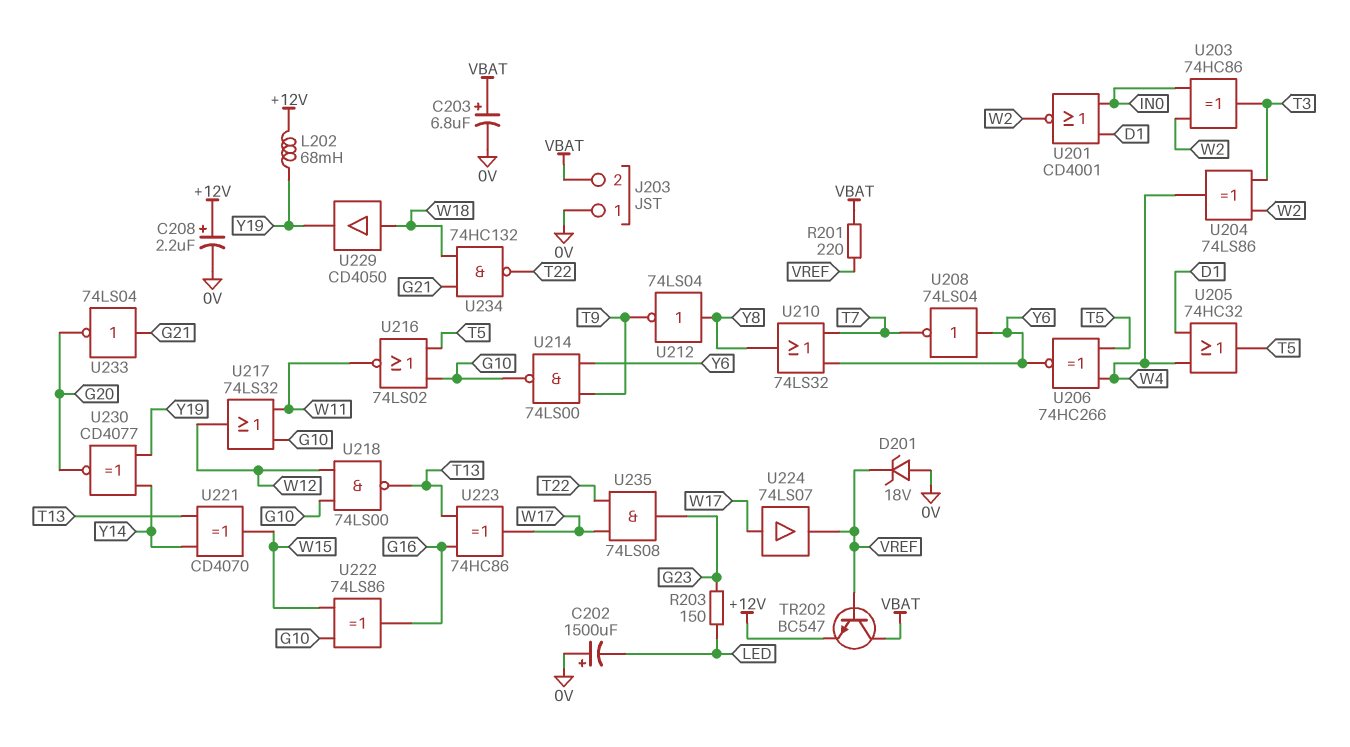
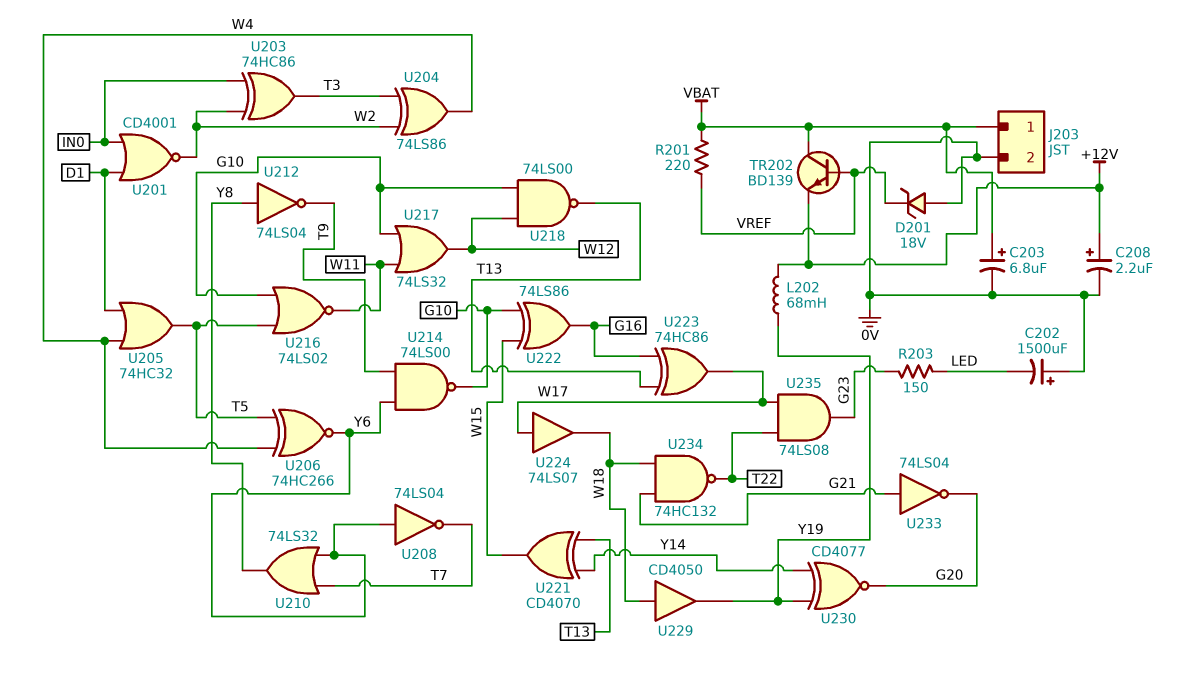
J203 pin 1: 0V -> VBAT
J203 pin 2: VBAT -> 0V
TR202: NPN BC547 (B VREF, C VBAT, E +12V) -> NPN BD139 (B VREF, C VBAT, E +12V)
U224: buffer 74LS07 (in W17, out VREF) -> buffer 74LS07 (in W17, out W18)

